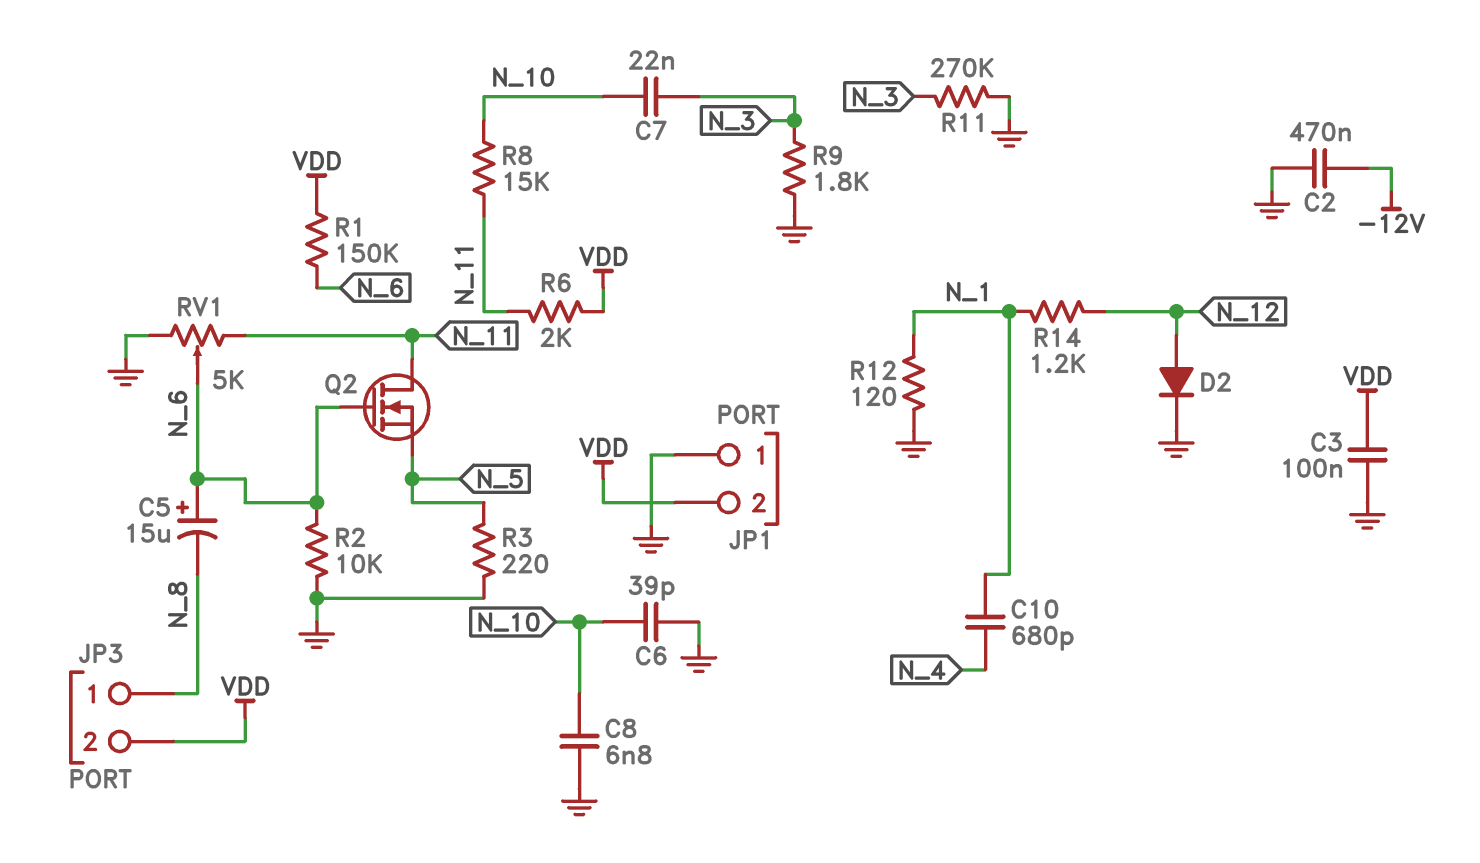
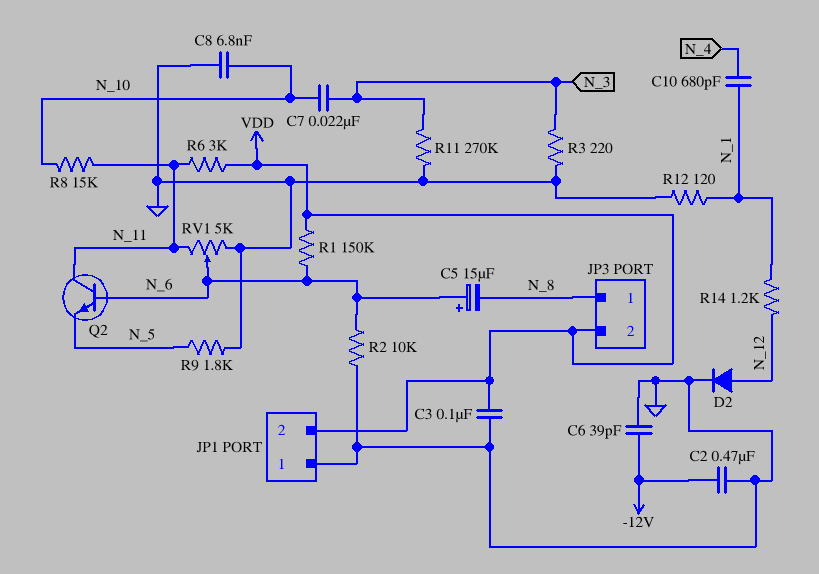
C6: 39pF (GND, N_10) -> 39pF (-12V, GND)
Q2: NMOS (G N_6, D N_11, S N_5) -> NPN (B N_6, C N_11, E N_5)
R3: 220 (GND, N_5) -> 220 (GND, N_3)
R6: 2k (N_11, VDD) -> 3k (N_11, VDD)
R9: 1.8k (GND, N_3) -> 1.8k (GND, N_5)

